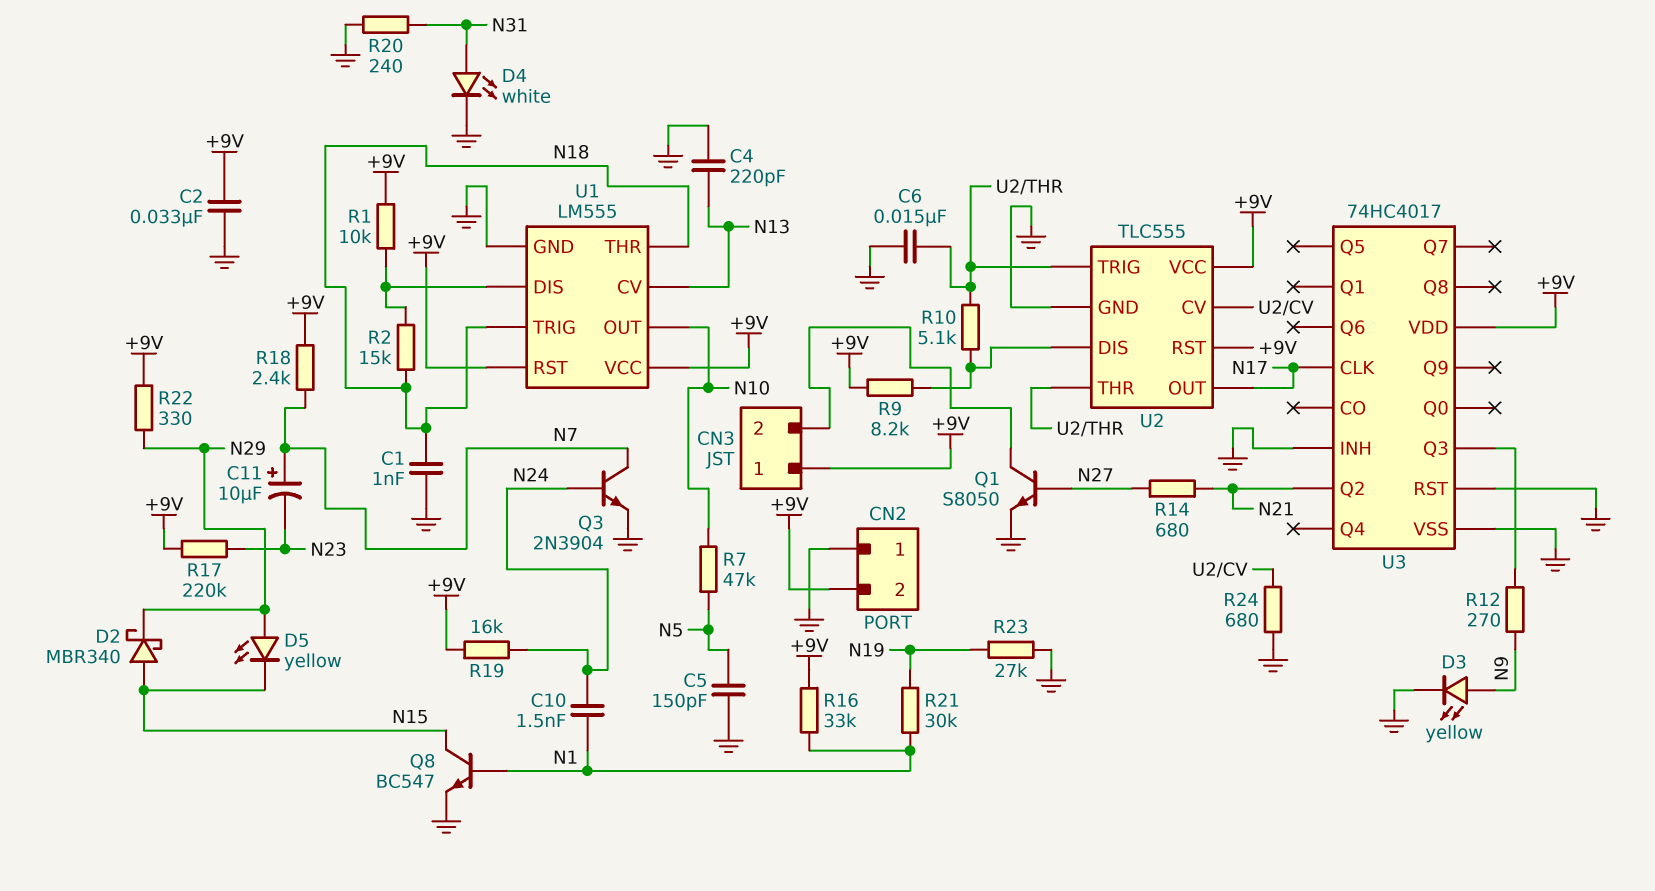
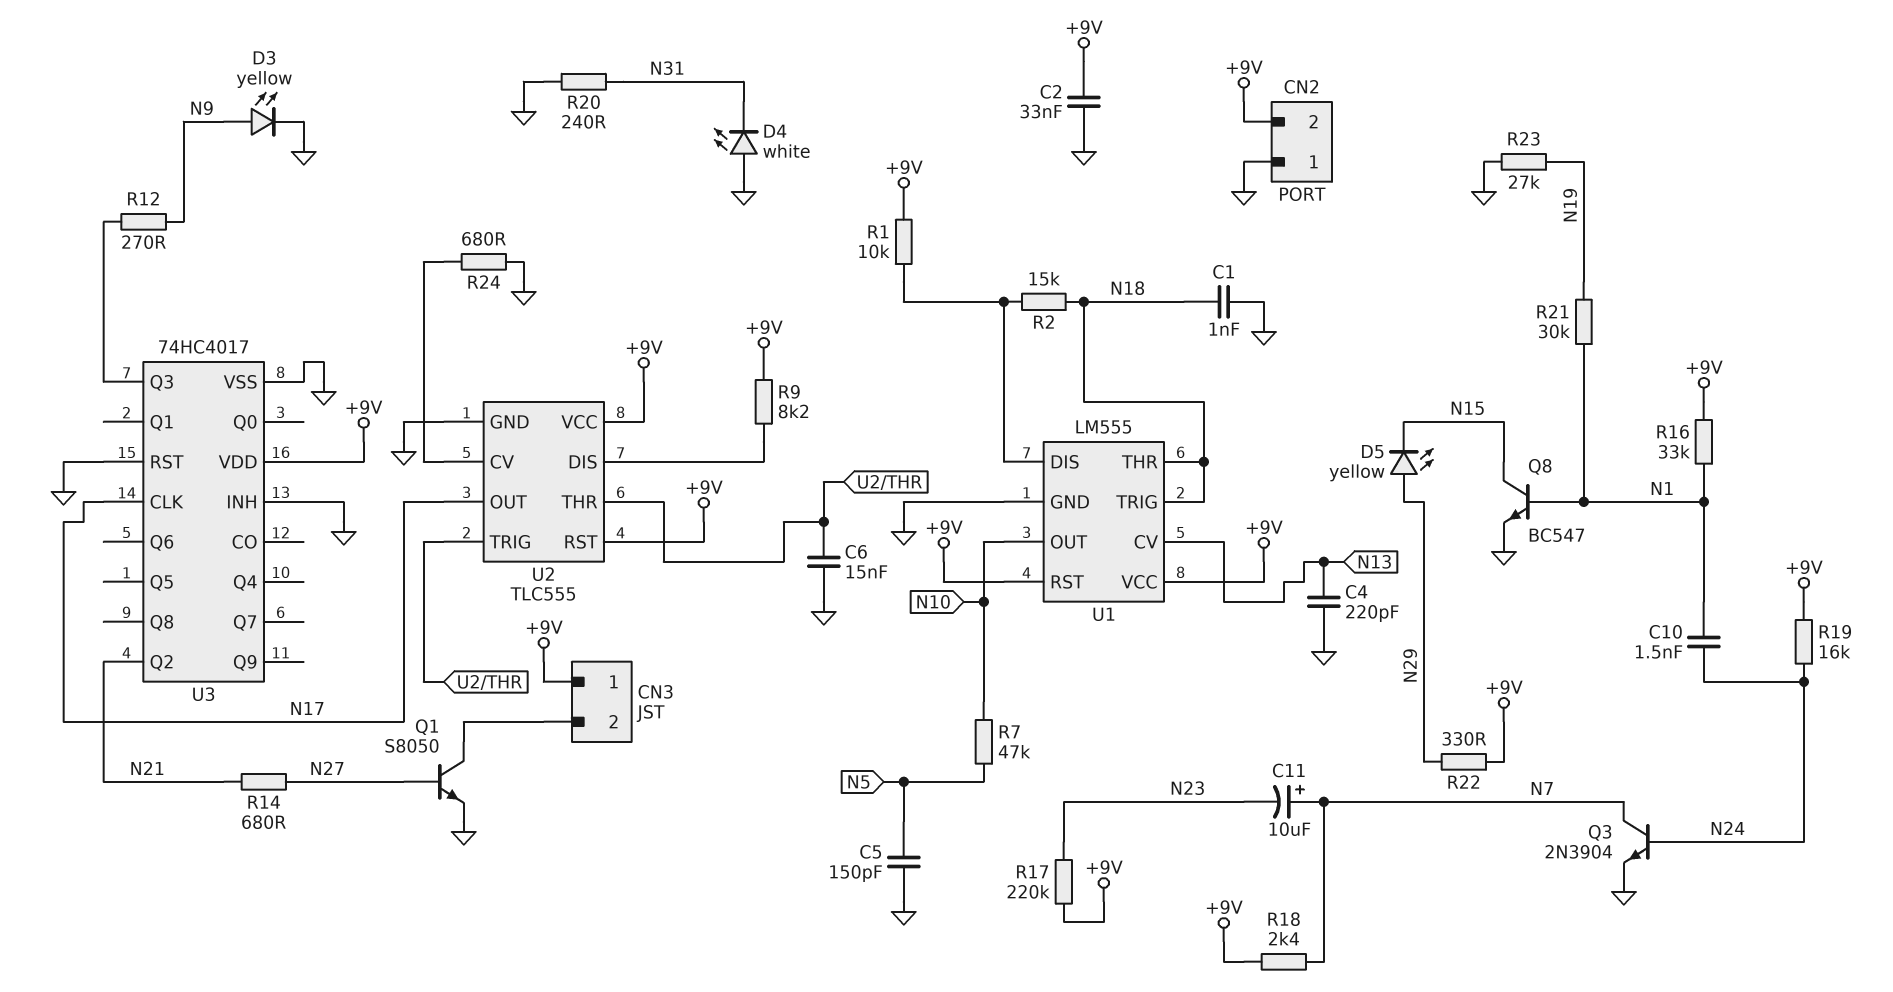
D2: schottky MBR340 (A N15, K N29) -> none
D4: LED white (A N31, K GND) -> LED white (A GND, K N31)
R10: 5.1k (U2/DIS, U2/THR) -> none

